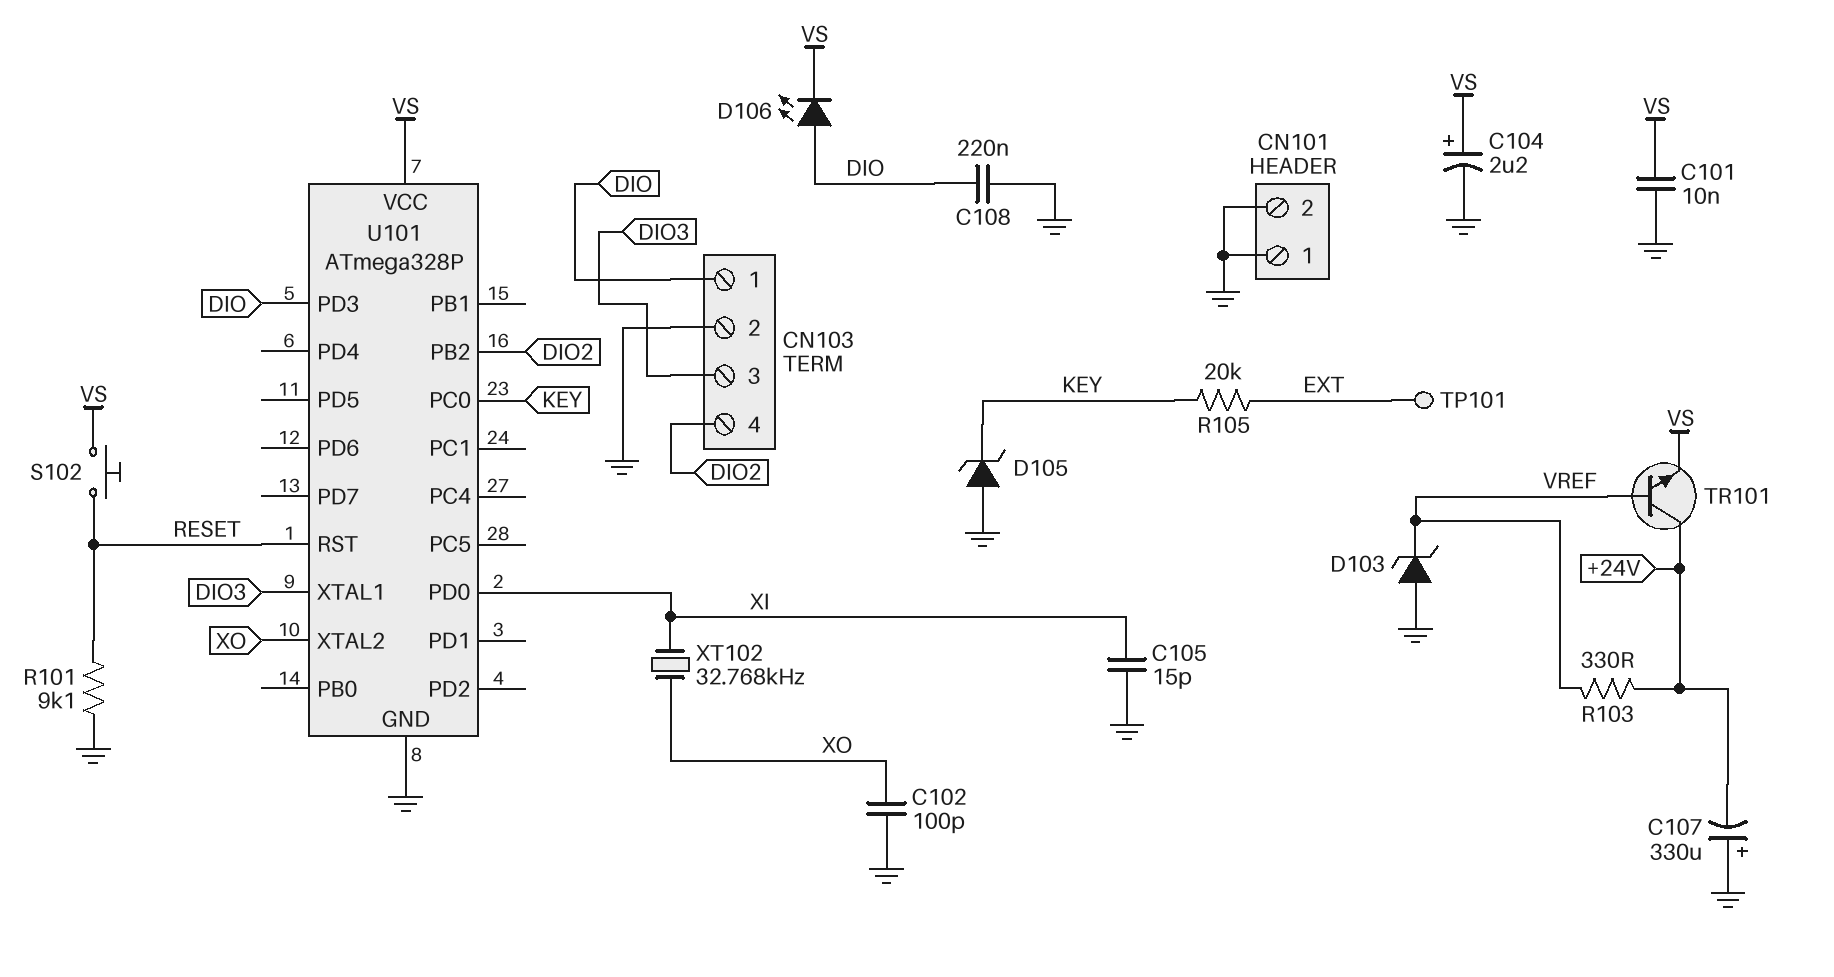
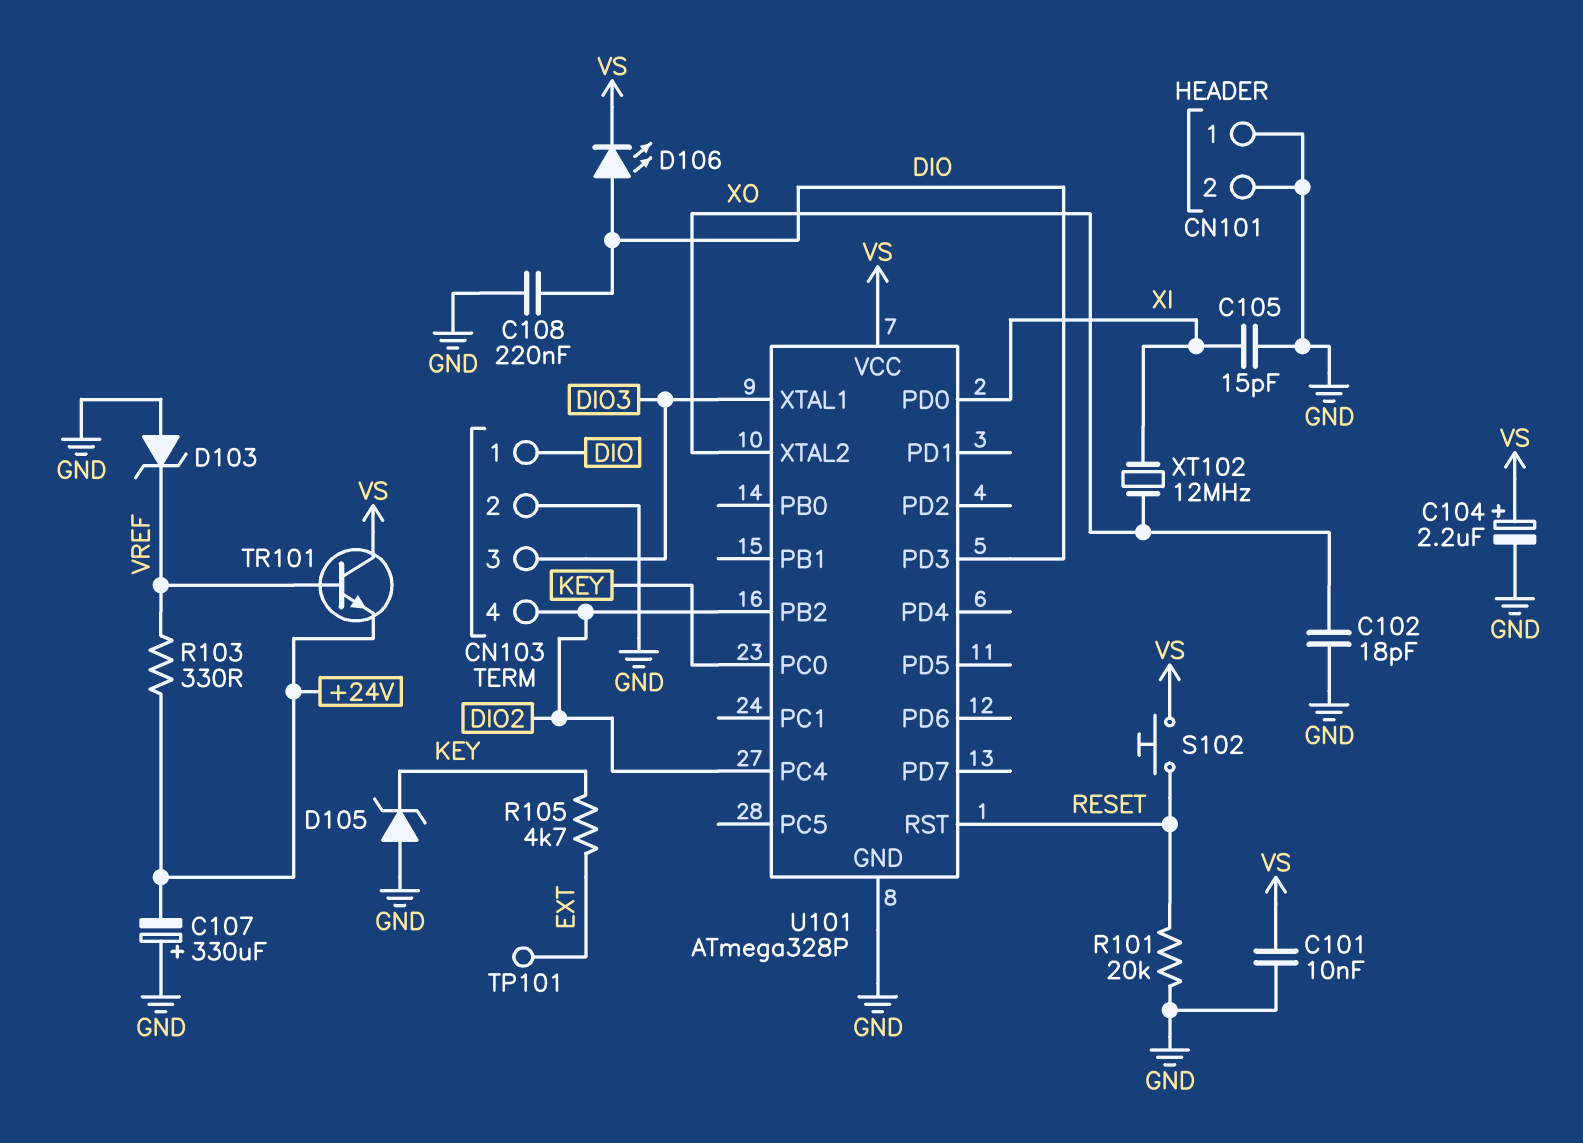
C102: 100pF (GND, XO) -> 18pF (GND, XO)
R101: 9.1k (GND, RESET) -> 20k (GND, RESET)
R105: 20k (EXT, KEY) -> 4.7k (EXT, KEY)
TR101: NPN (B VREF, C +24V, E VS) -> NPN (B VREF, C VS, E +24V)
U101 pin PC4: none -> DIO2
XT102: 32.768kHz (XI, XO) -> 12MHz (XI, XO)

